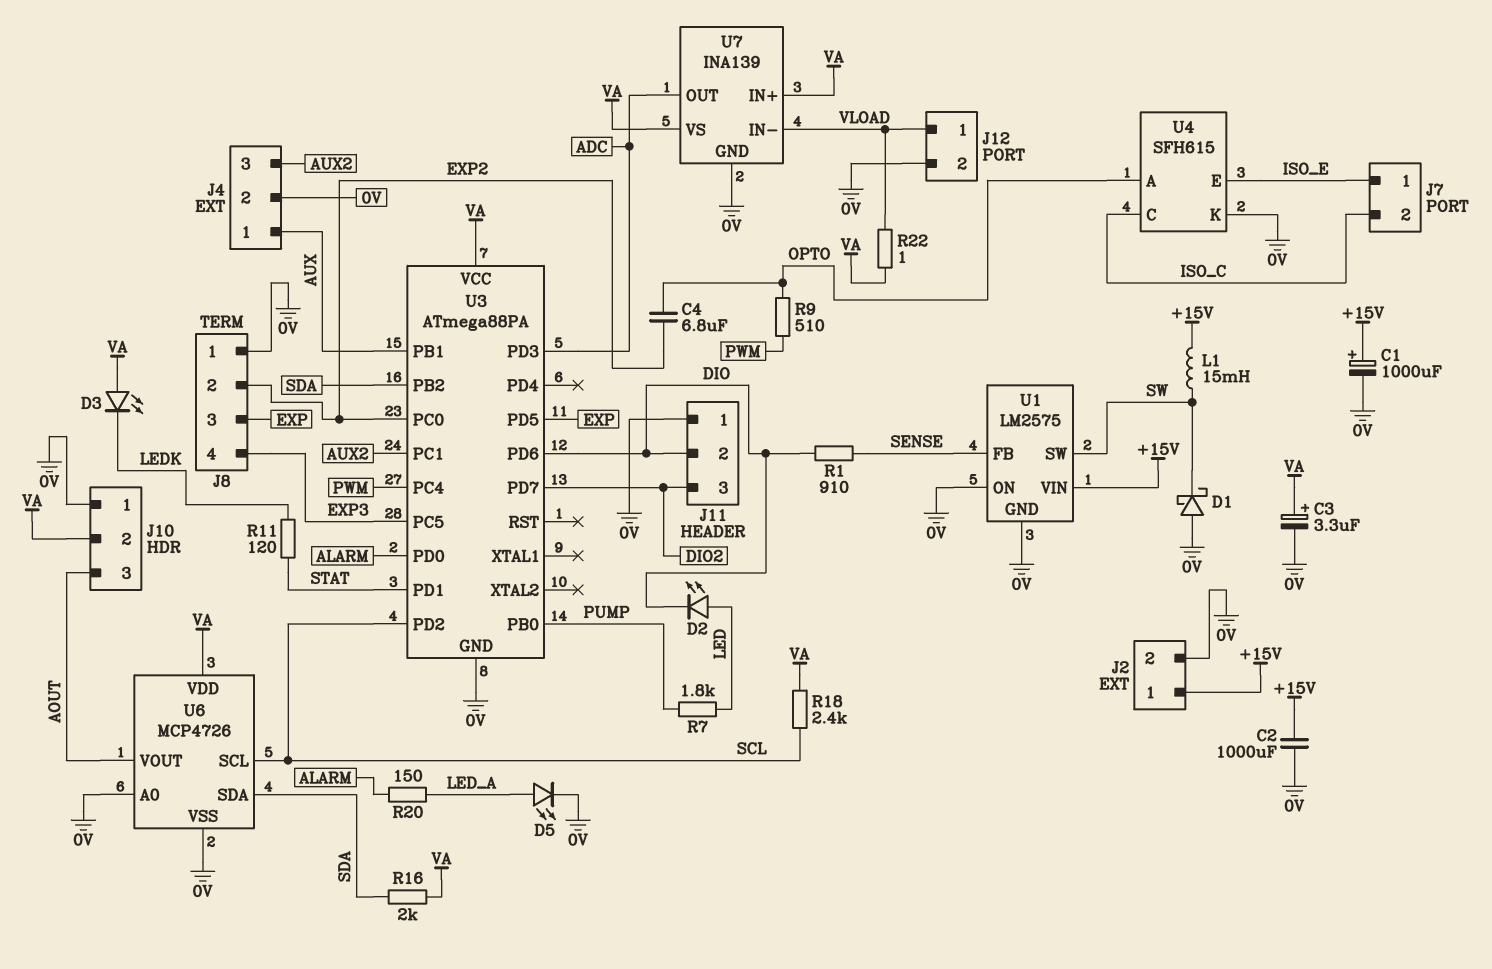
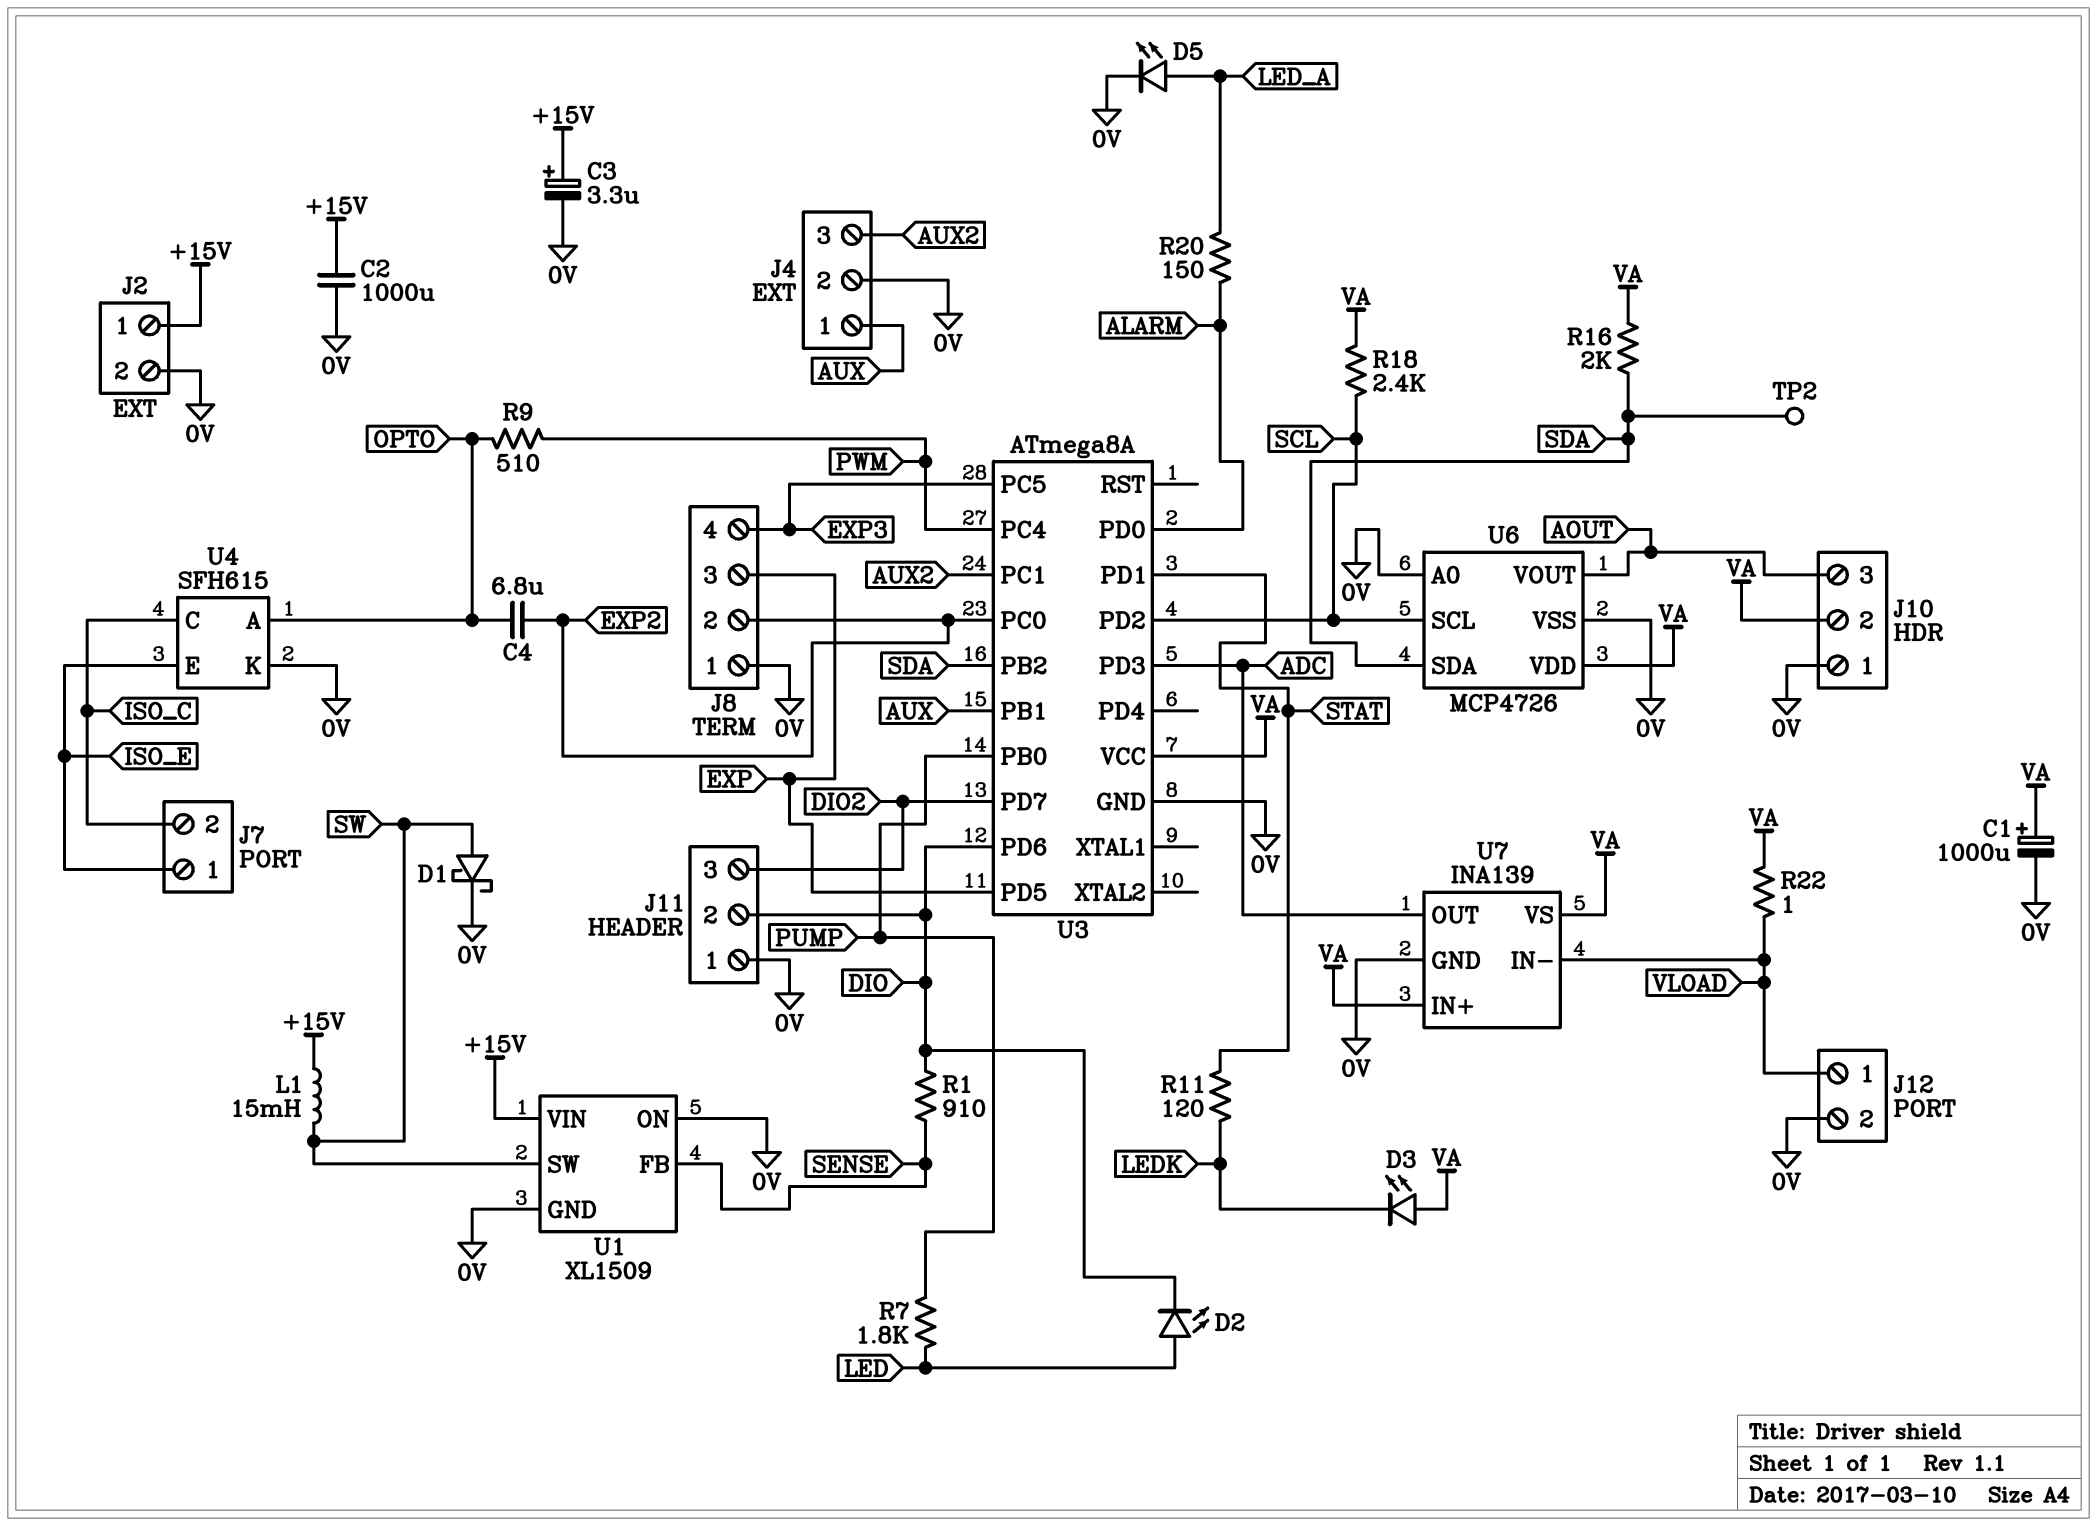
C1: 1000uF (plus +15V, minus 0V) -> 1000uF (plus VA, minus 0V)
C3: 3.3uF (plus VA, minus 0V) -> 3.3uF (plus +15V, minus 0V)
D1: schottky (A 0V, K SW) -> schottky (A SW, K 0V)
TP2: none -> test point (SDA)
U1: LM2575 -> XL1509
U3: ATmega88PA -> ATmega8A

